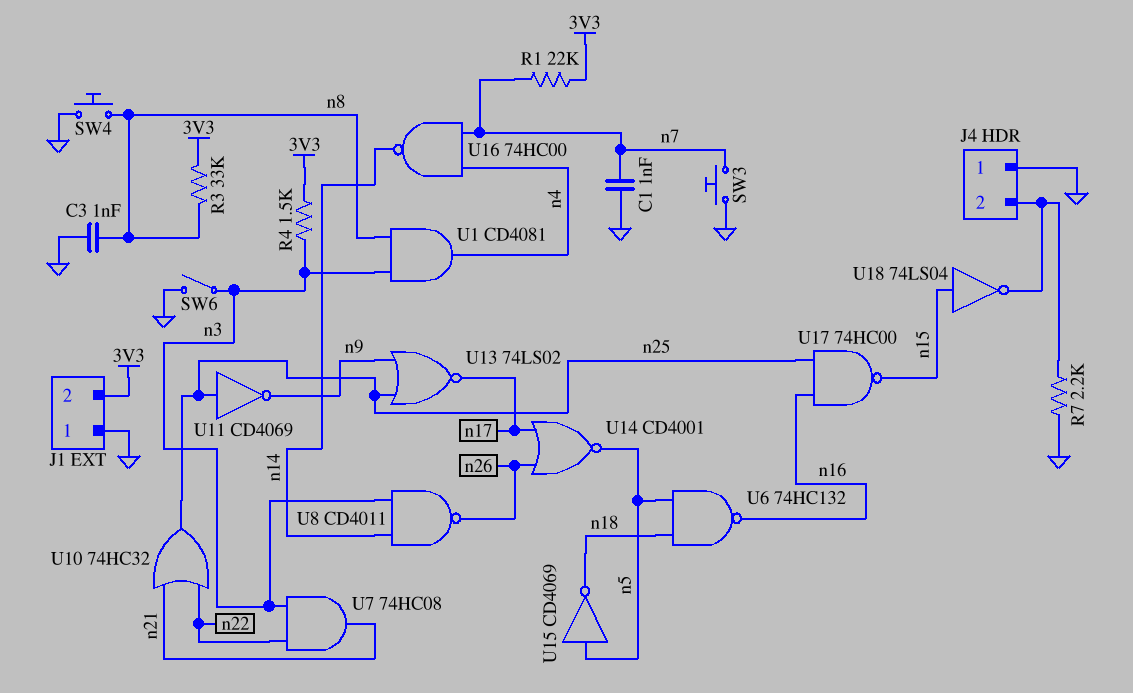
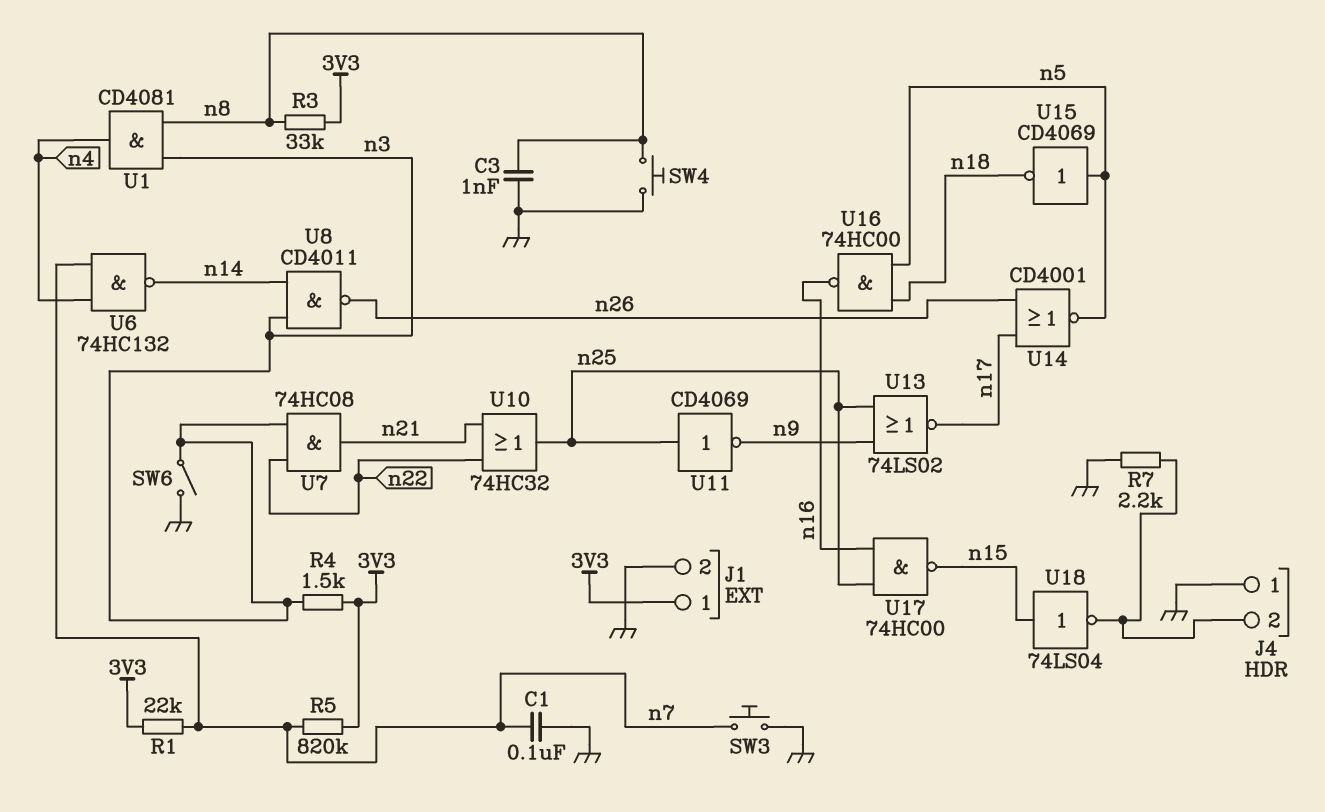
C1: 1nF (GND, n7) -> 100nF (GND, n7)
J1 pin 1: GND -> 3V3
J1 pin 2: 3V3 -> GND
R5: none -> 820k (3V3, n7)
U6: NAND 74HC132 (in n5, in n18, out n16) -> NAND 74HC132 (in n4, in n7, out n14)
U16: NAND 74HC00 (in n4, in n7, out n14) -> NAND 74HC00 (in n5, in n18, out n16)

